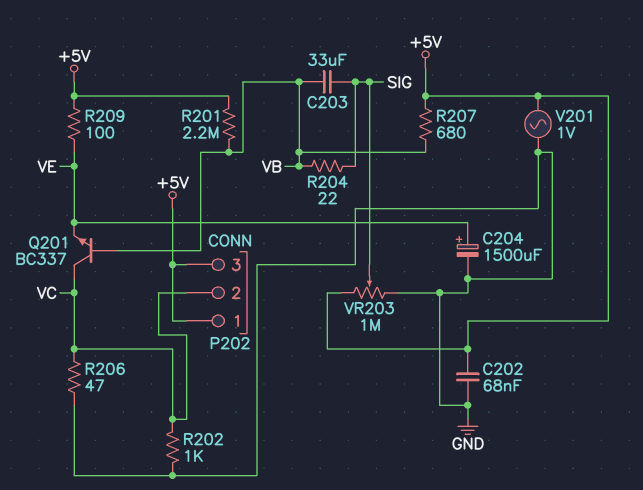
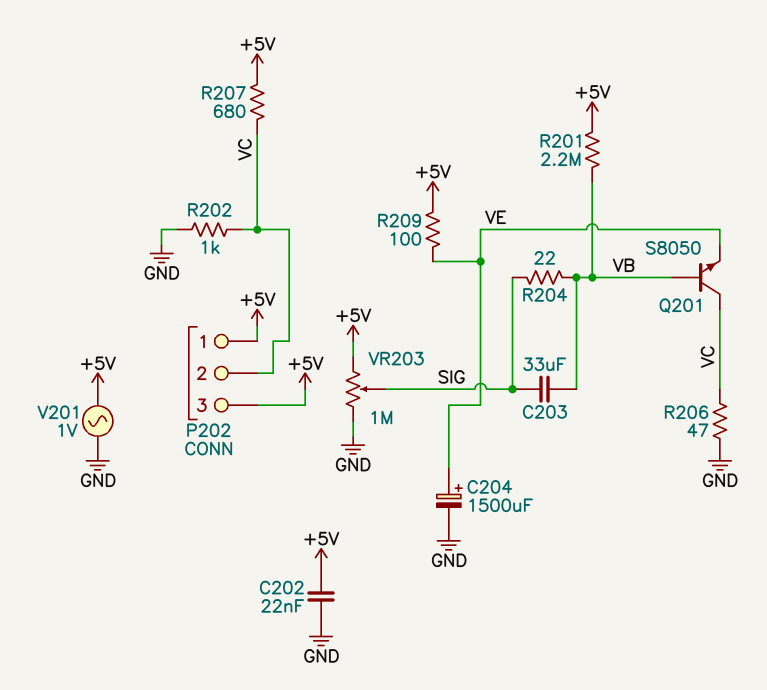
C202: 68nF (+5V, GND) -> 22nF (+5V, GND)
Q201: NPN BC337 (B VB, C VC, E VE) -> NPN S8050 (B VB, C VC, E VE)
R207: 680 (+5V, VB) -> 680 (+5V, VC)

